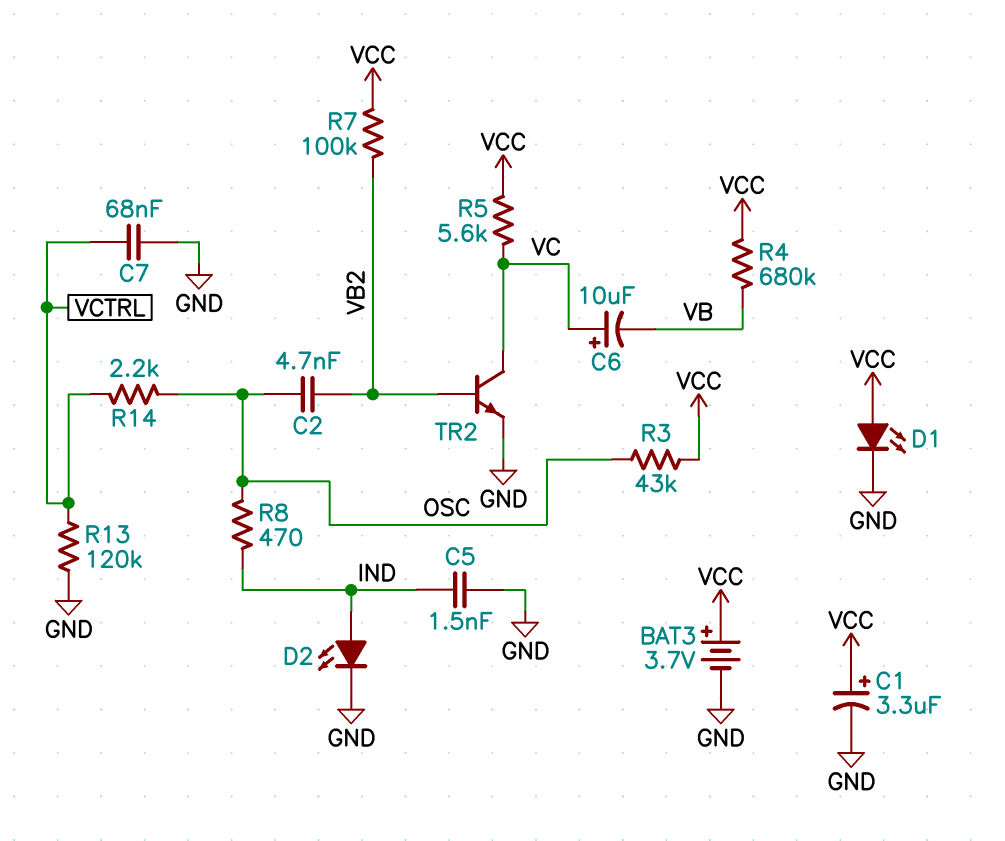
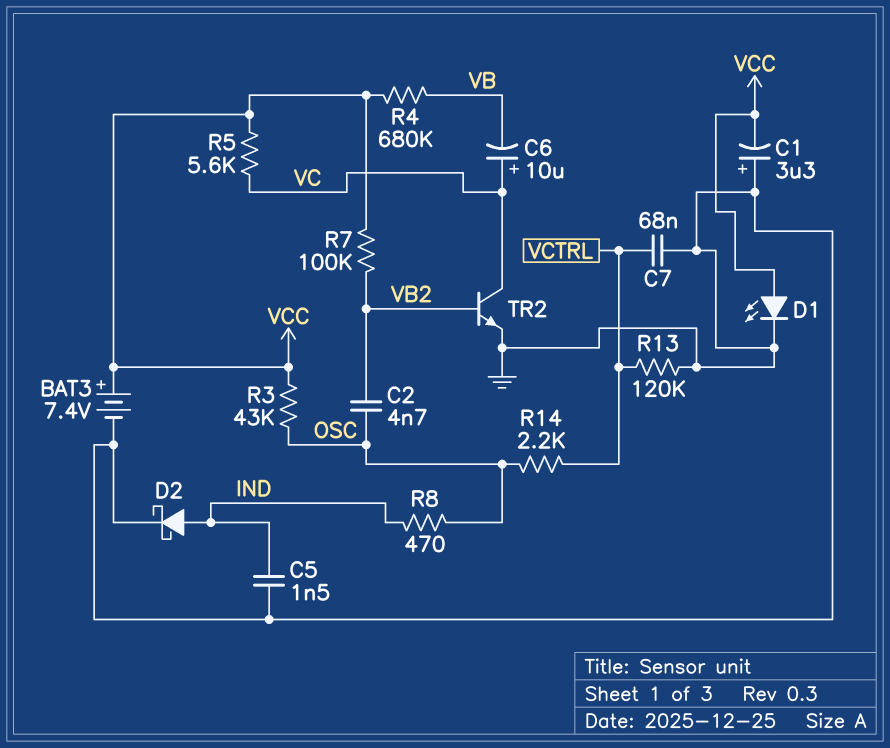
BAT3: 3.7V (plus VCC, minus GND) -> 7.4V (plus VCC, minus GND)
C1: 3.3uF (plus VCC, minus GND) -> 3.3uF (plus GND, minus VCC)
D2: LED (A IND, K GND) -> schottky (A IND, K GND)

